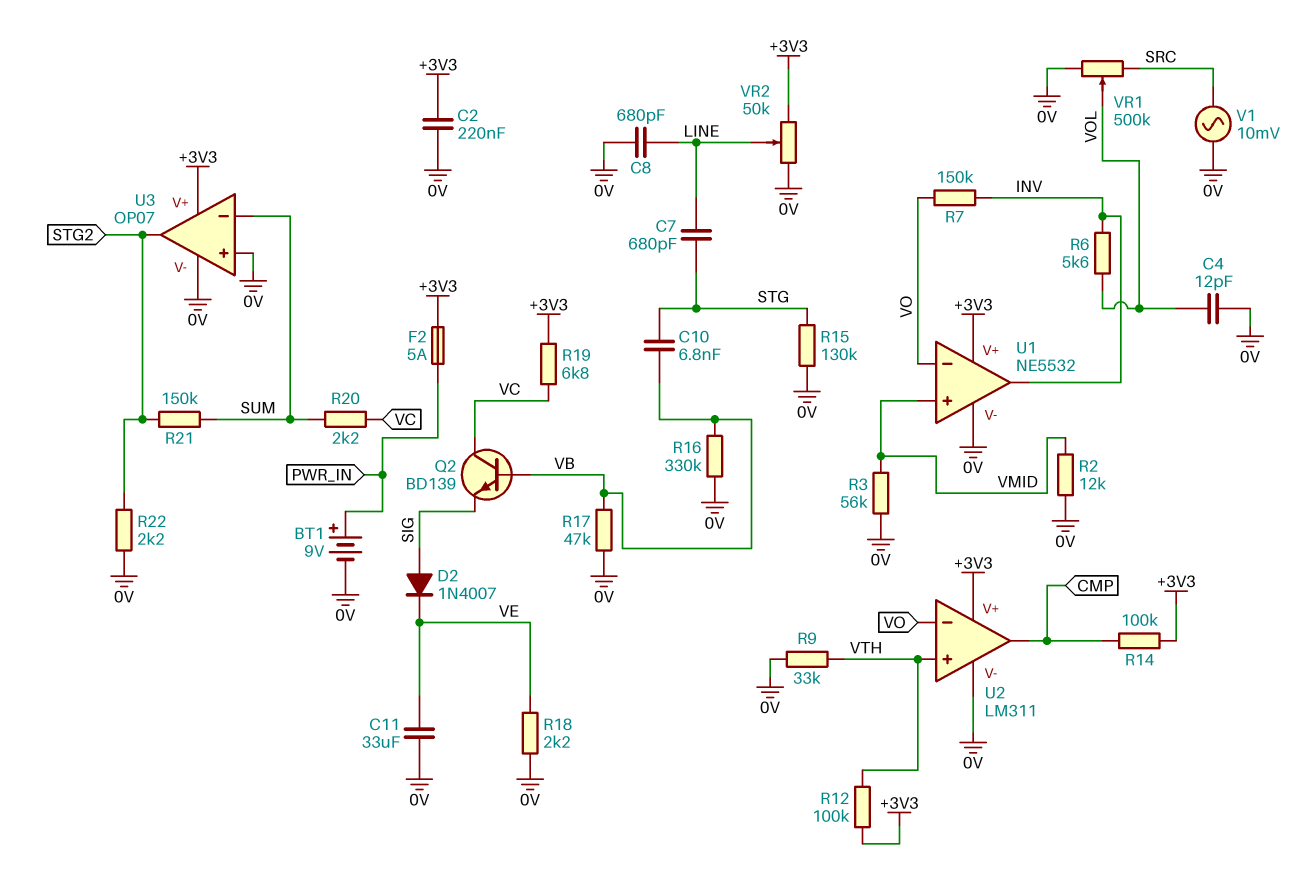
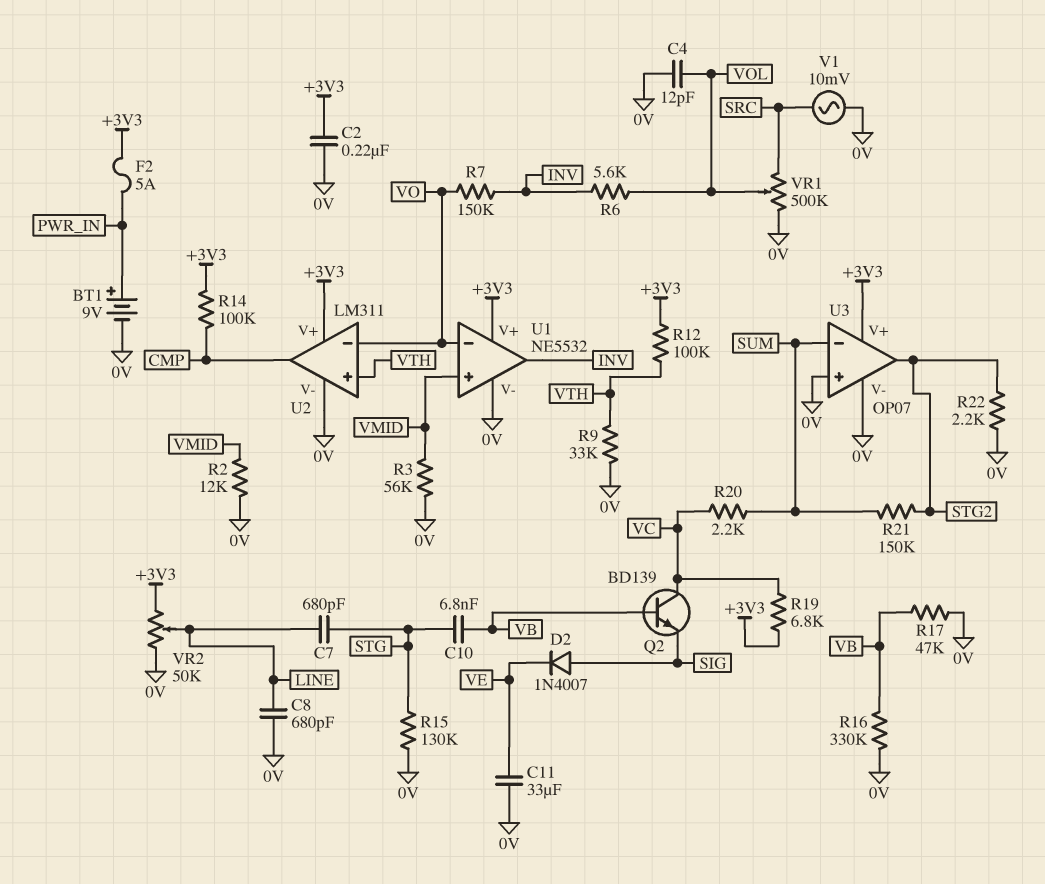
R18: 2.2k (0V, VE) -> none

